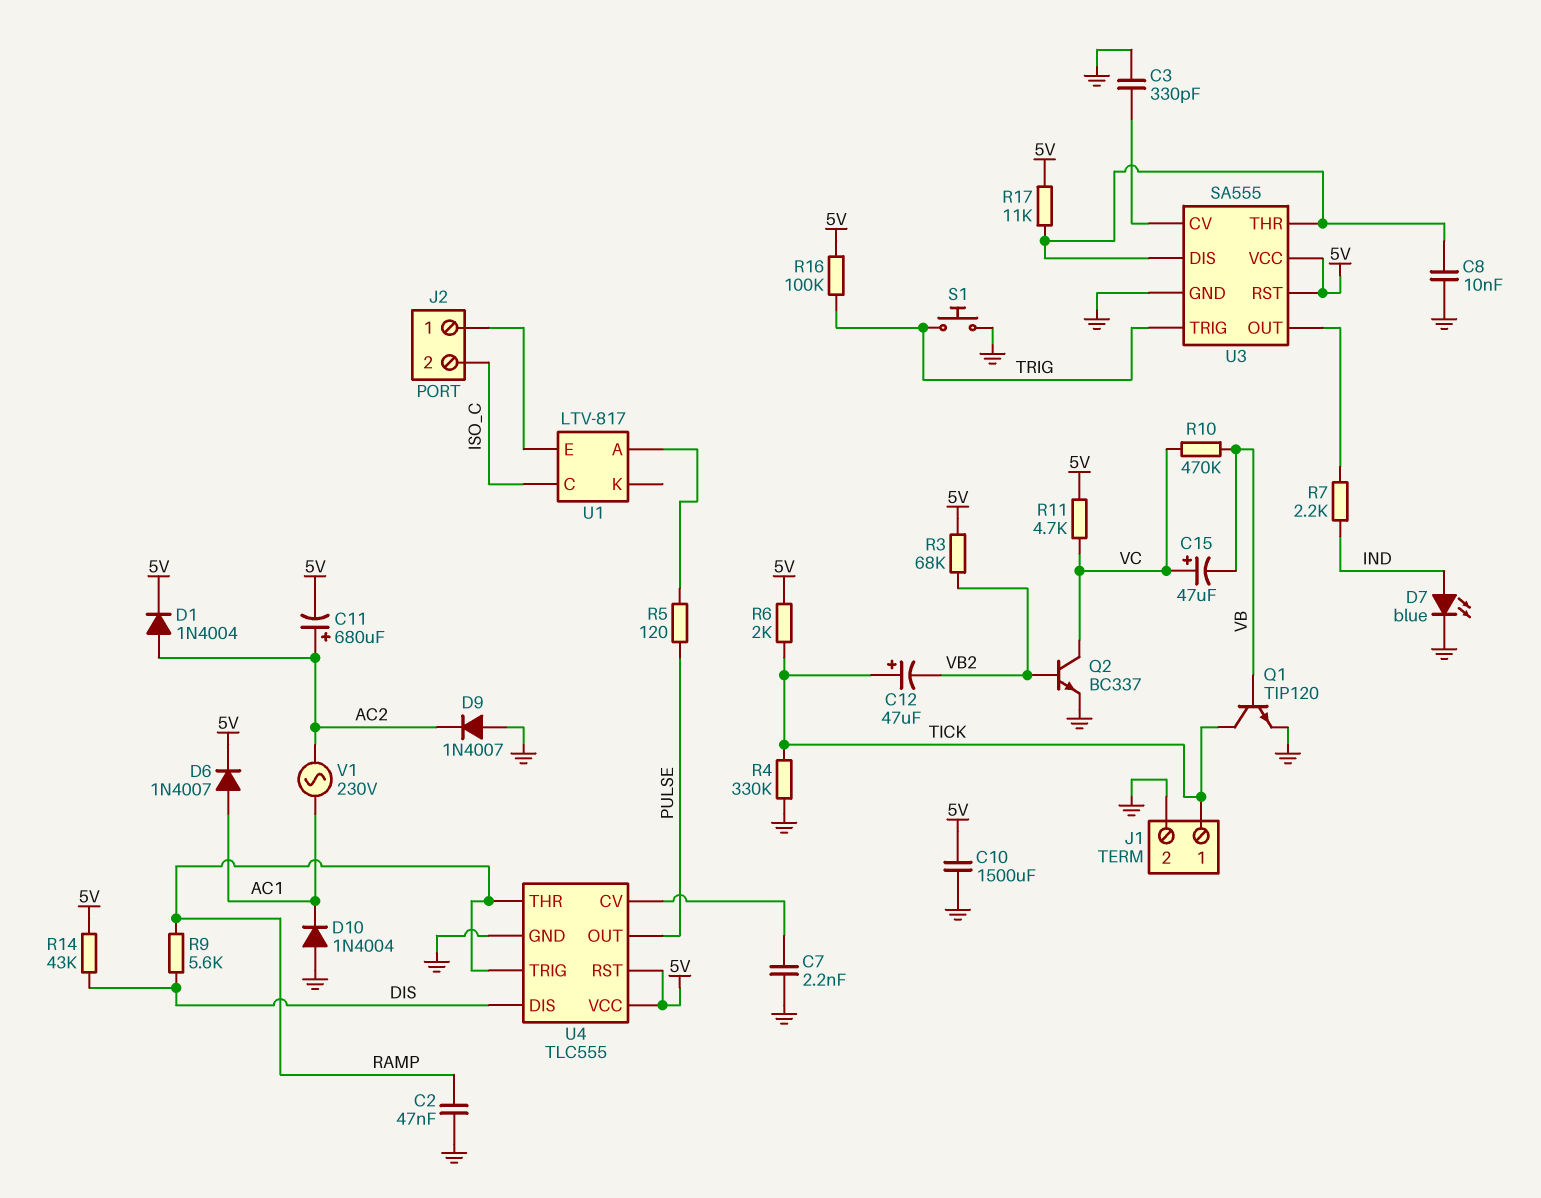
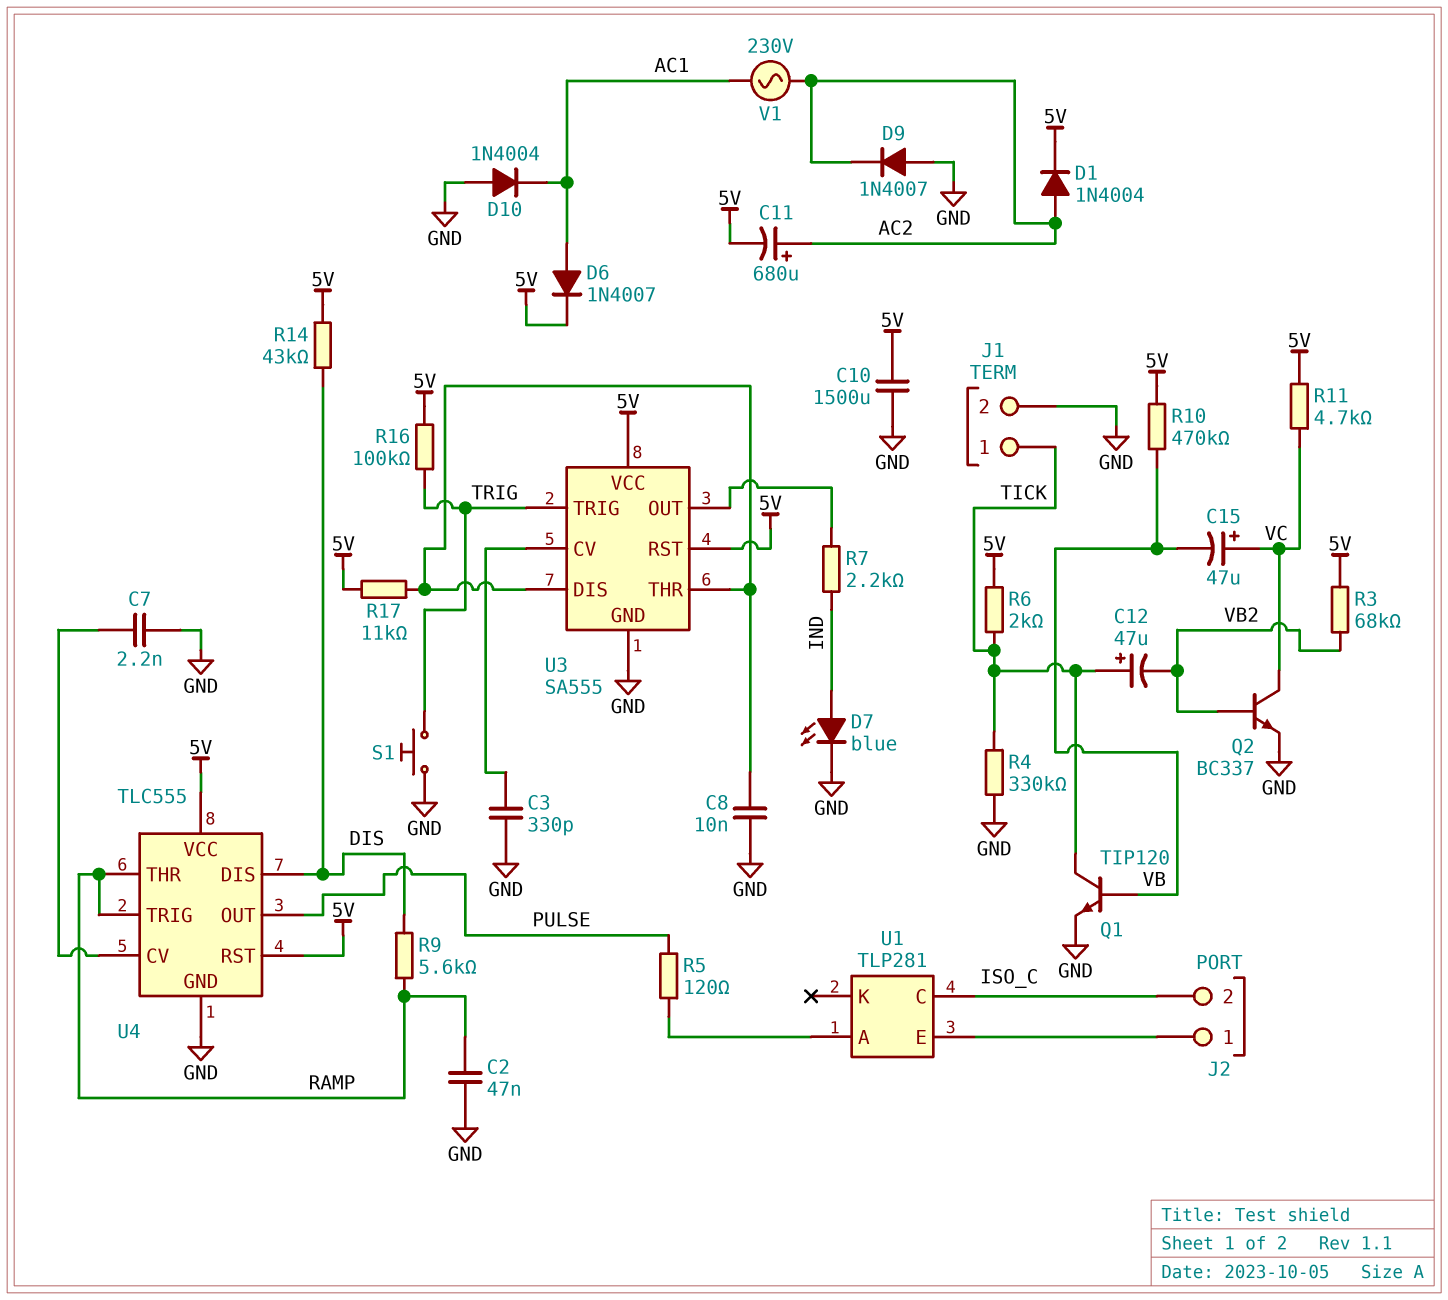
R10: 470k (VB, VC) -> 470k (5V, VB)
U1: LTV-817 -> TLP281

